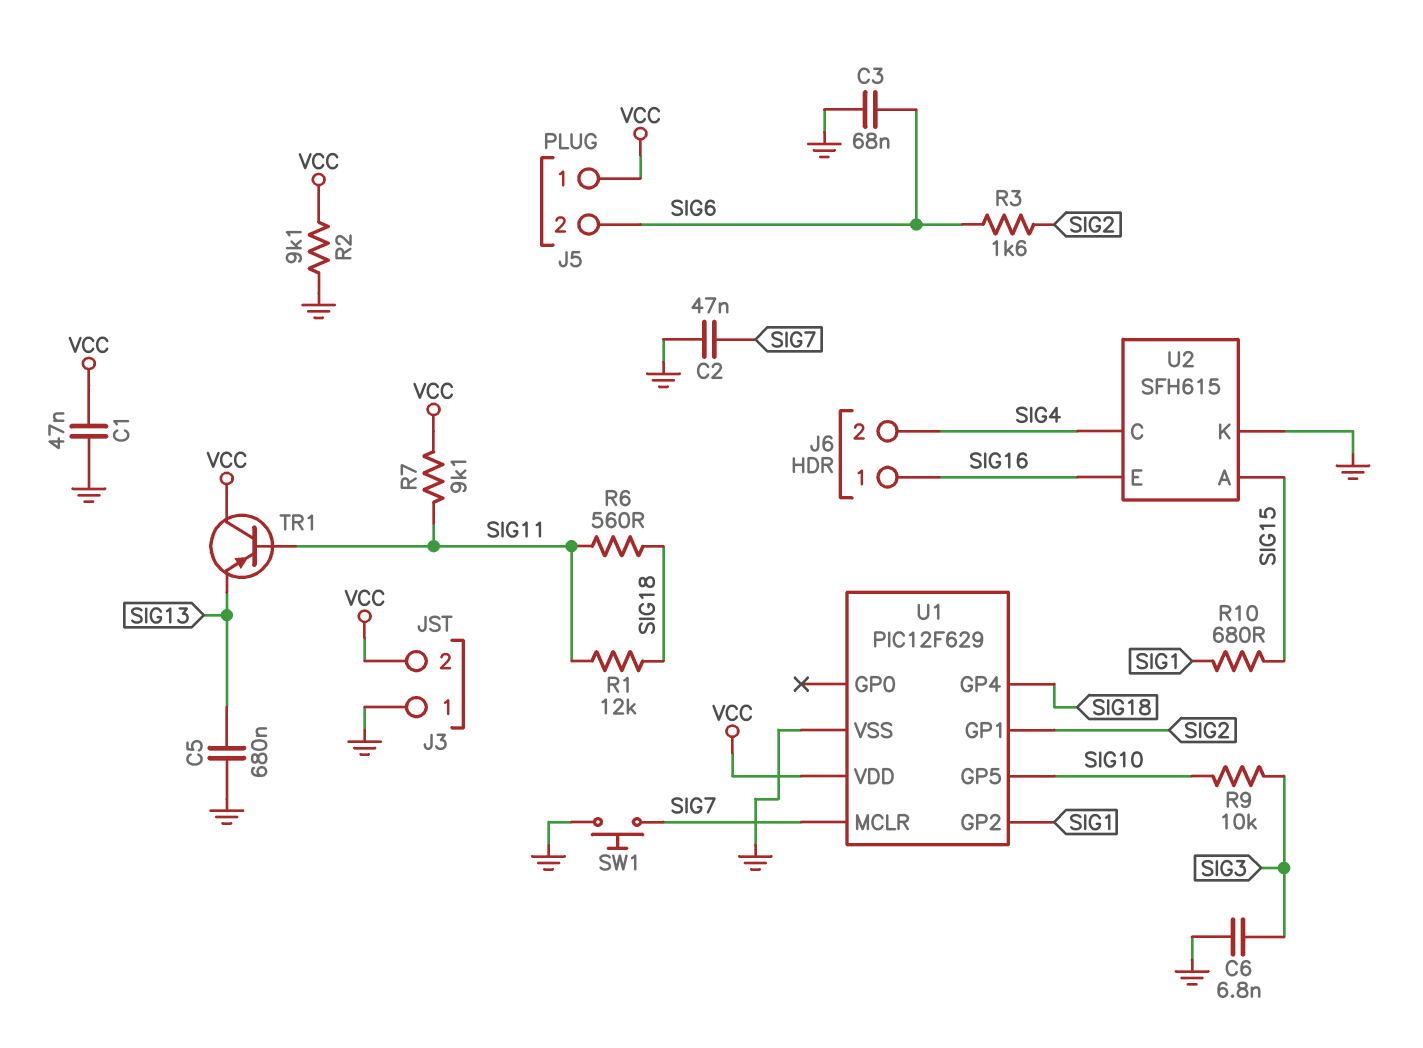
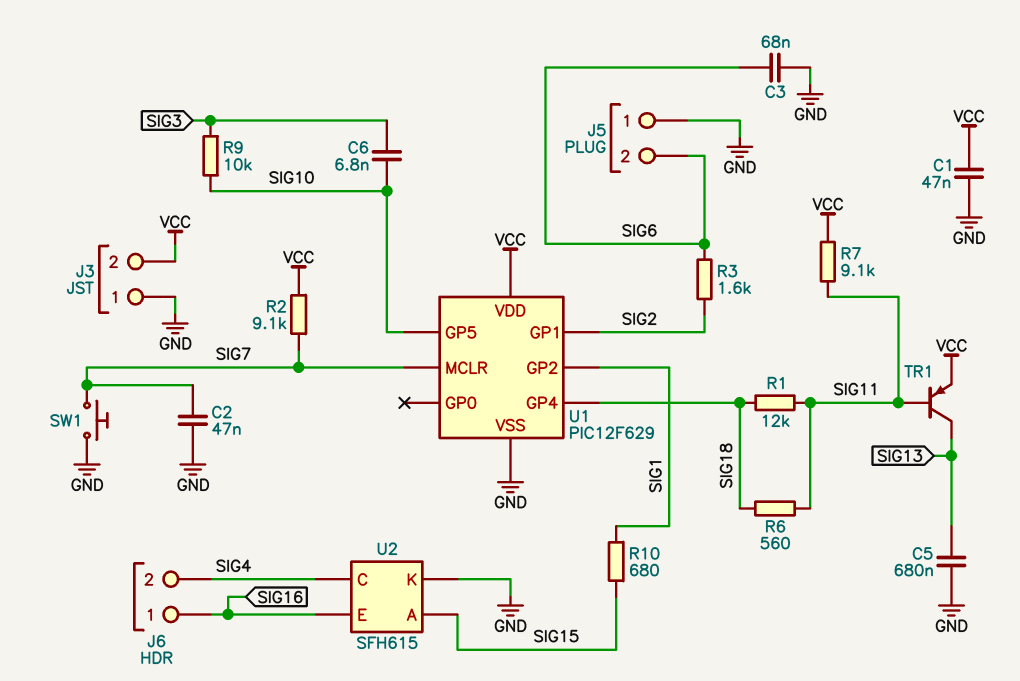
C6: 6.8nF (GND, SIG3) -> 6.8nF (SIG3, SIG10)
J5 pin 1: VCC -> GND
R2: 9.1k (GND, VCC) -> 9.1k (SIG7, VCC)
TR1: PNP (B SIG11, C VCC, E SIG13) -> PNP (B SIG11, C SIG13, E VCC)

